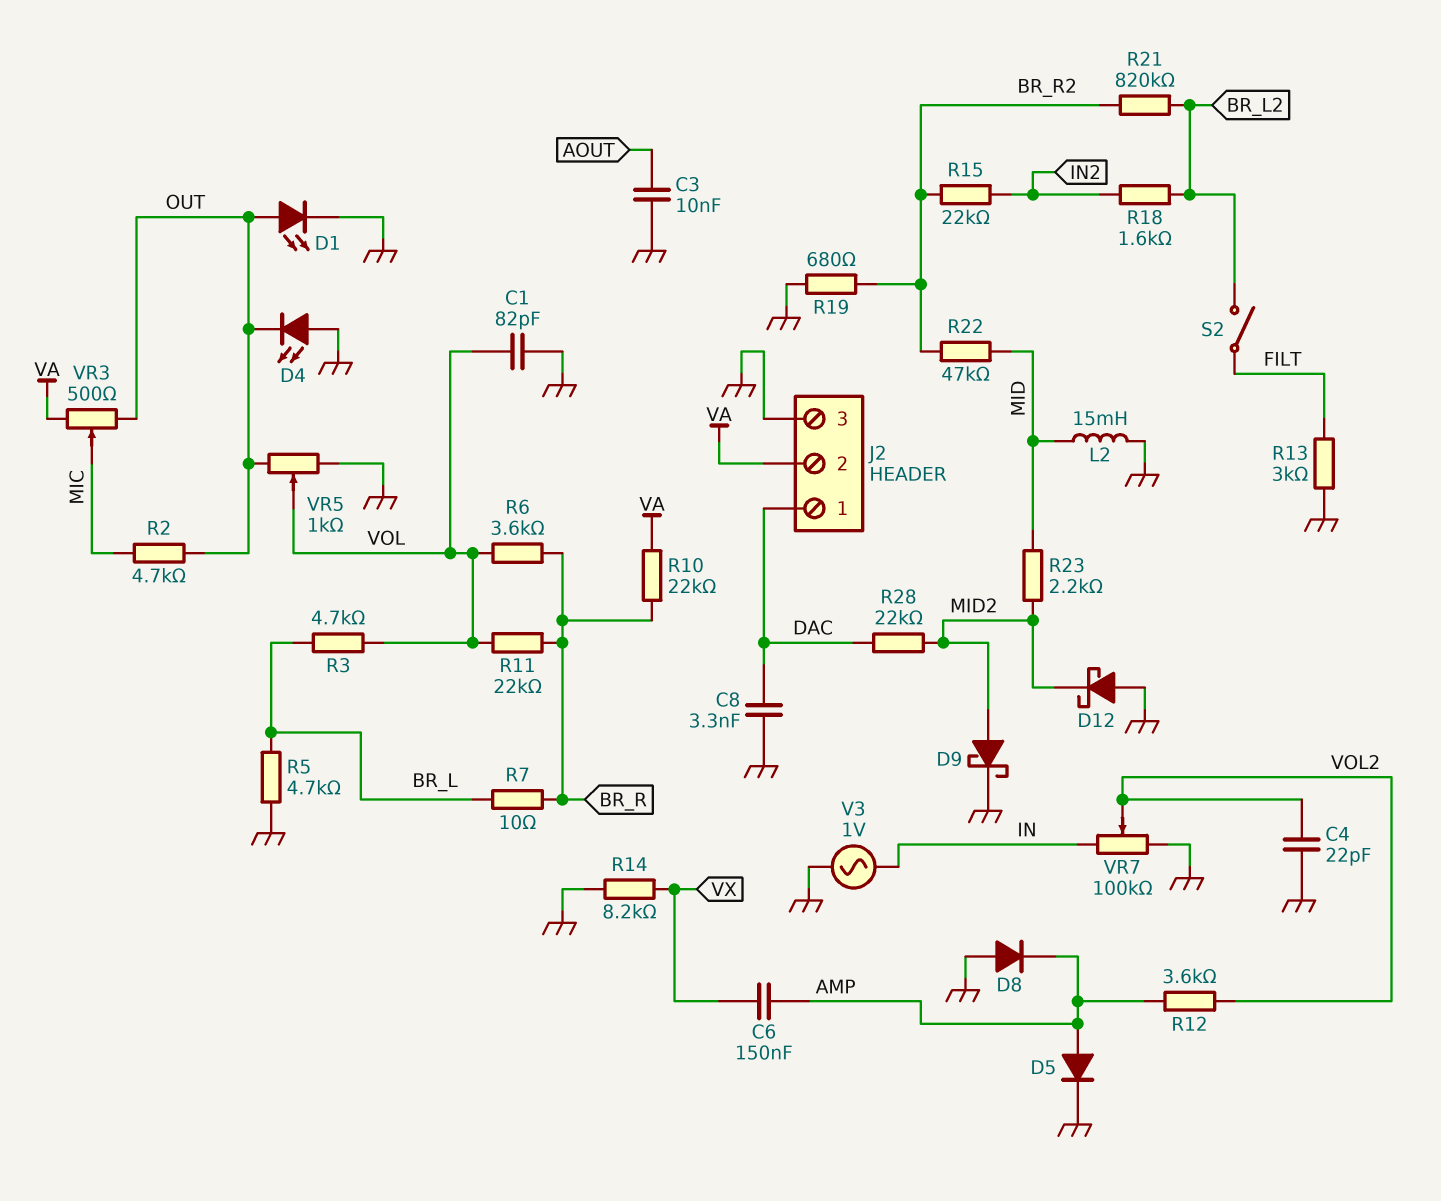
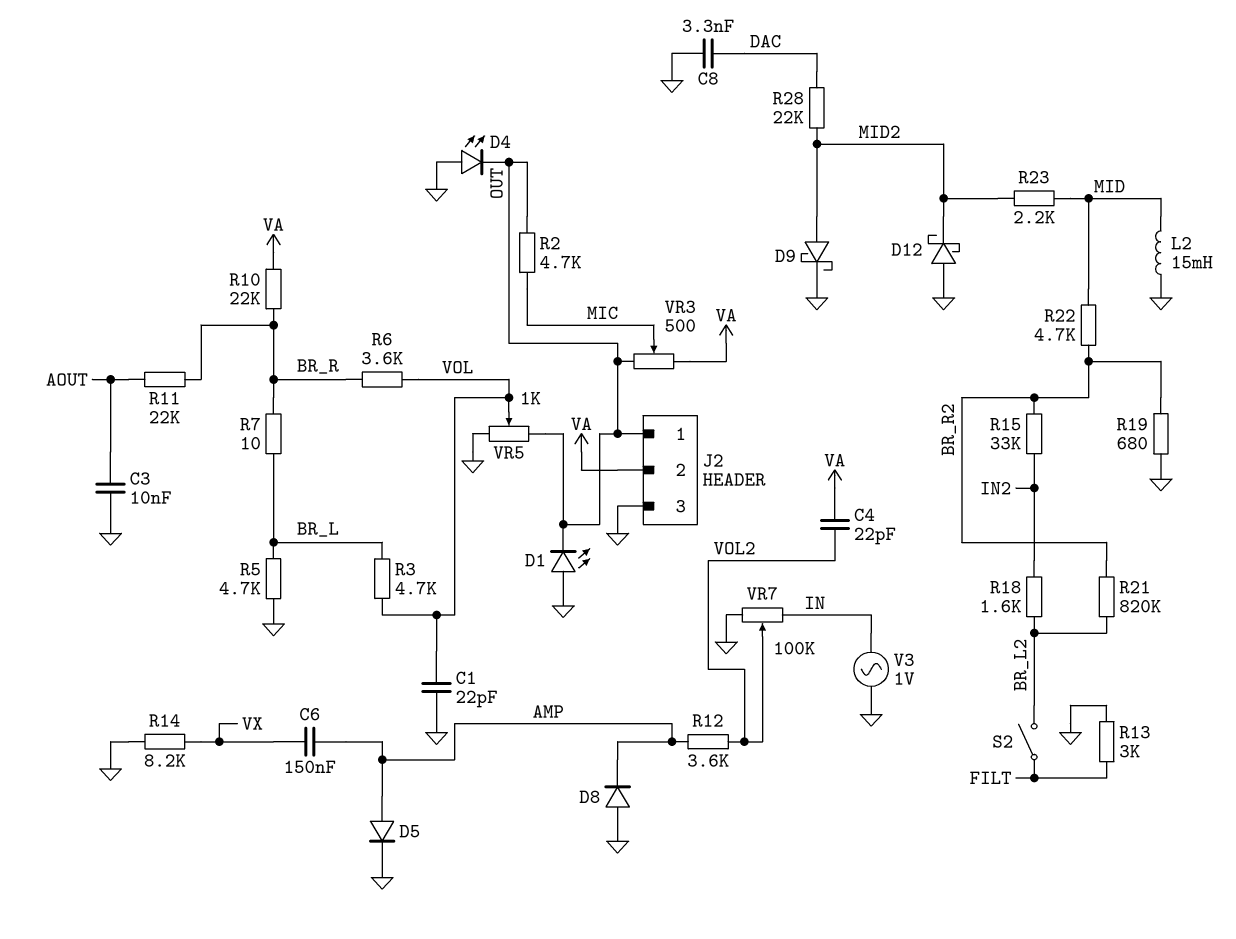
C1: 82pF (GND, VOL) -> 22pF (GND, VOL)
C4: 22pF (GND, VOL2) -> 22pF (VA, VOL2)
D1: LED (A OUT, K GND) -> LED (A GND, K OUT)
J2 pin 1: DAC -> OUT
R11: 22k (BR_R, VOL) -> 22k (AOUT, BR_R)
R15: 22k (BR_R2, IN2) -> 33k (BR_R2, IN2)
R22: 47k (BR_R2, MID) -> 4.7k (BR_R2, MID)

